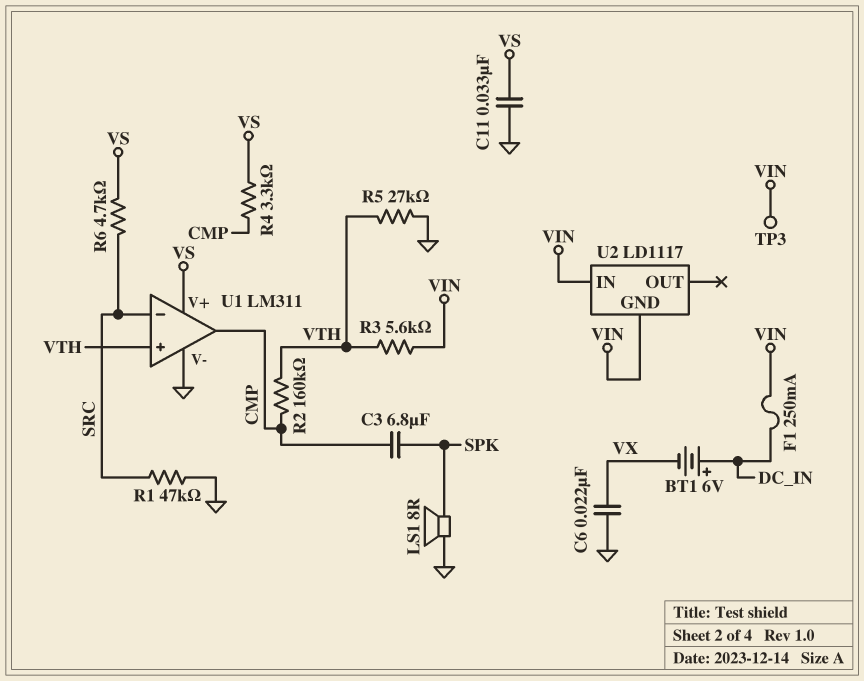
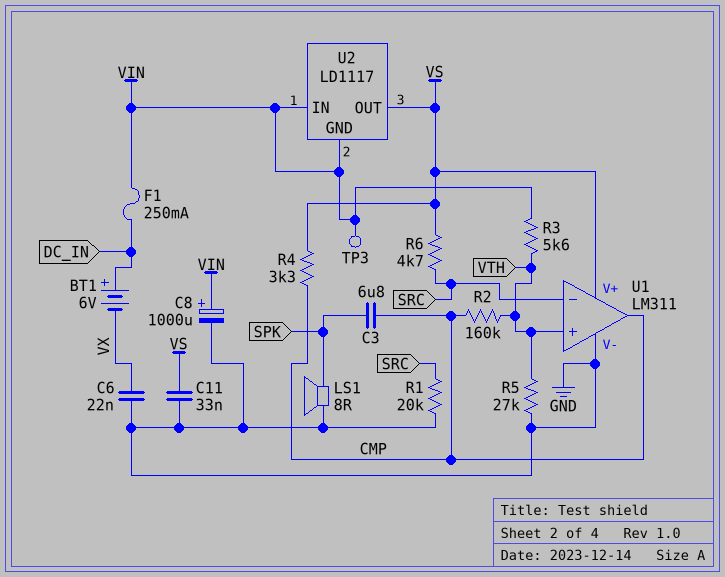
C8: none -> 1000uF (plus VIN, minus GND)
R1: 47k (GND, SRC) -> 20k (GND, SRC)
U2 pin OUT: none -> VS

